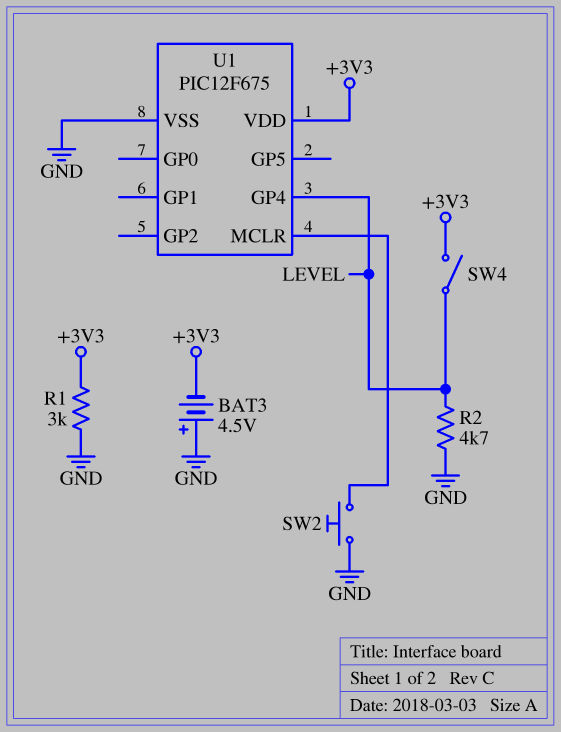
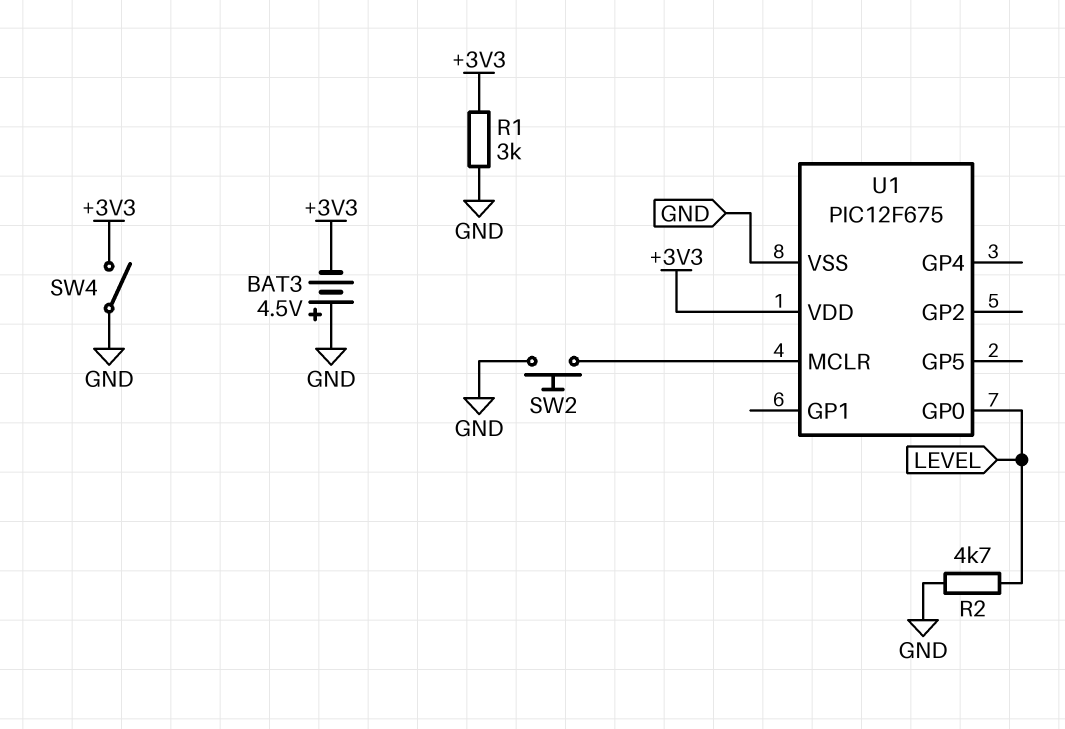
SW4: switch (+3V3, LEVEL) -> switch (+3V3, GND)
U1 pin GP0: none -> LEVEL
U1 pin GP4: LEVEL -> none

